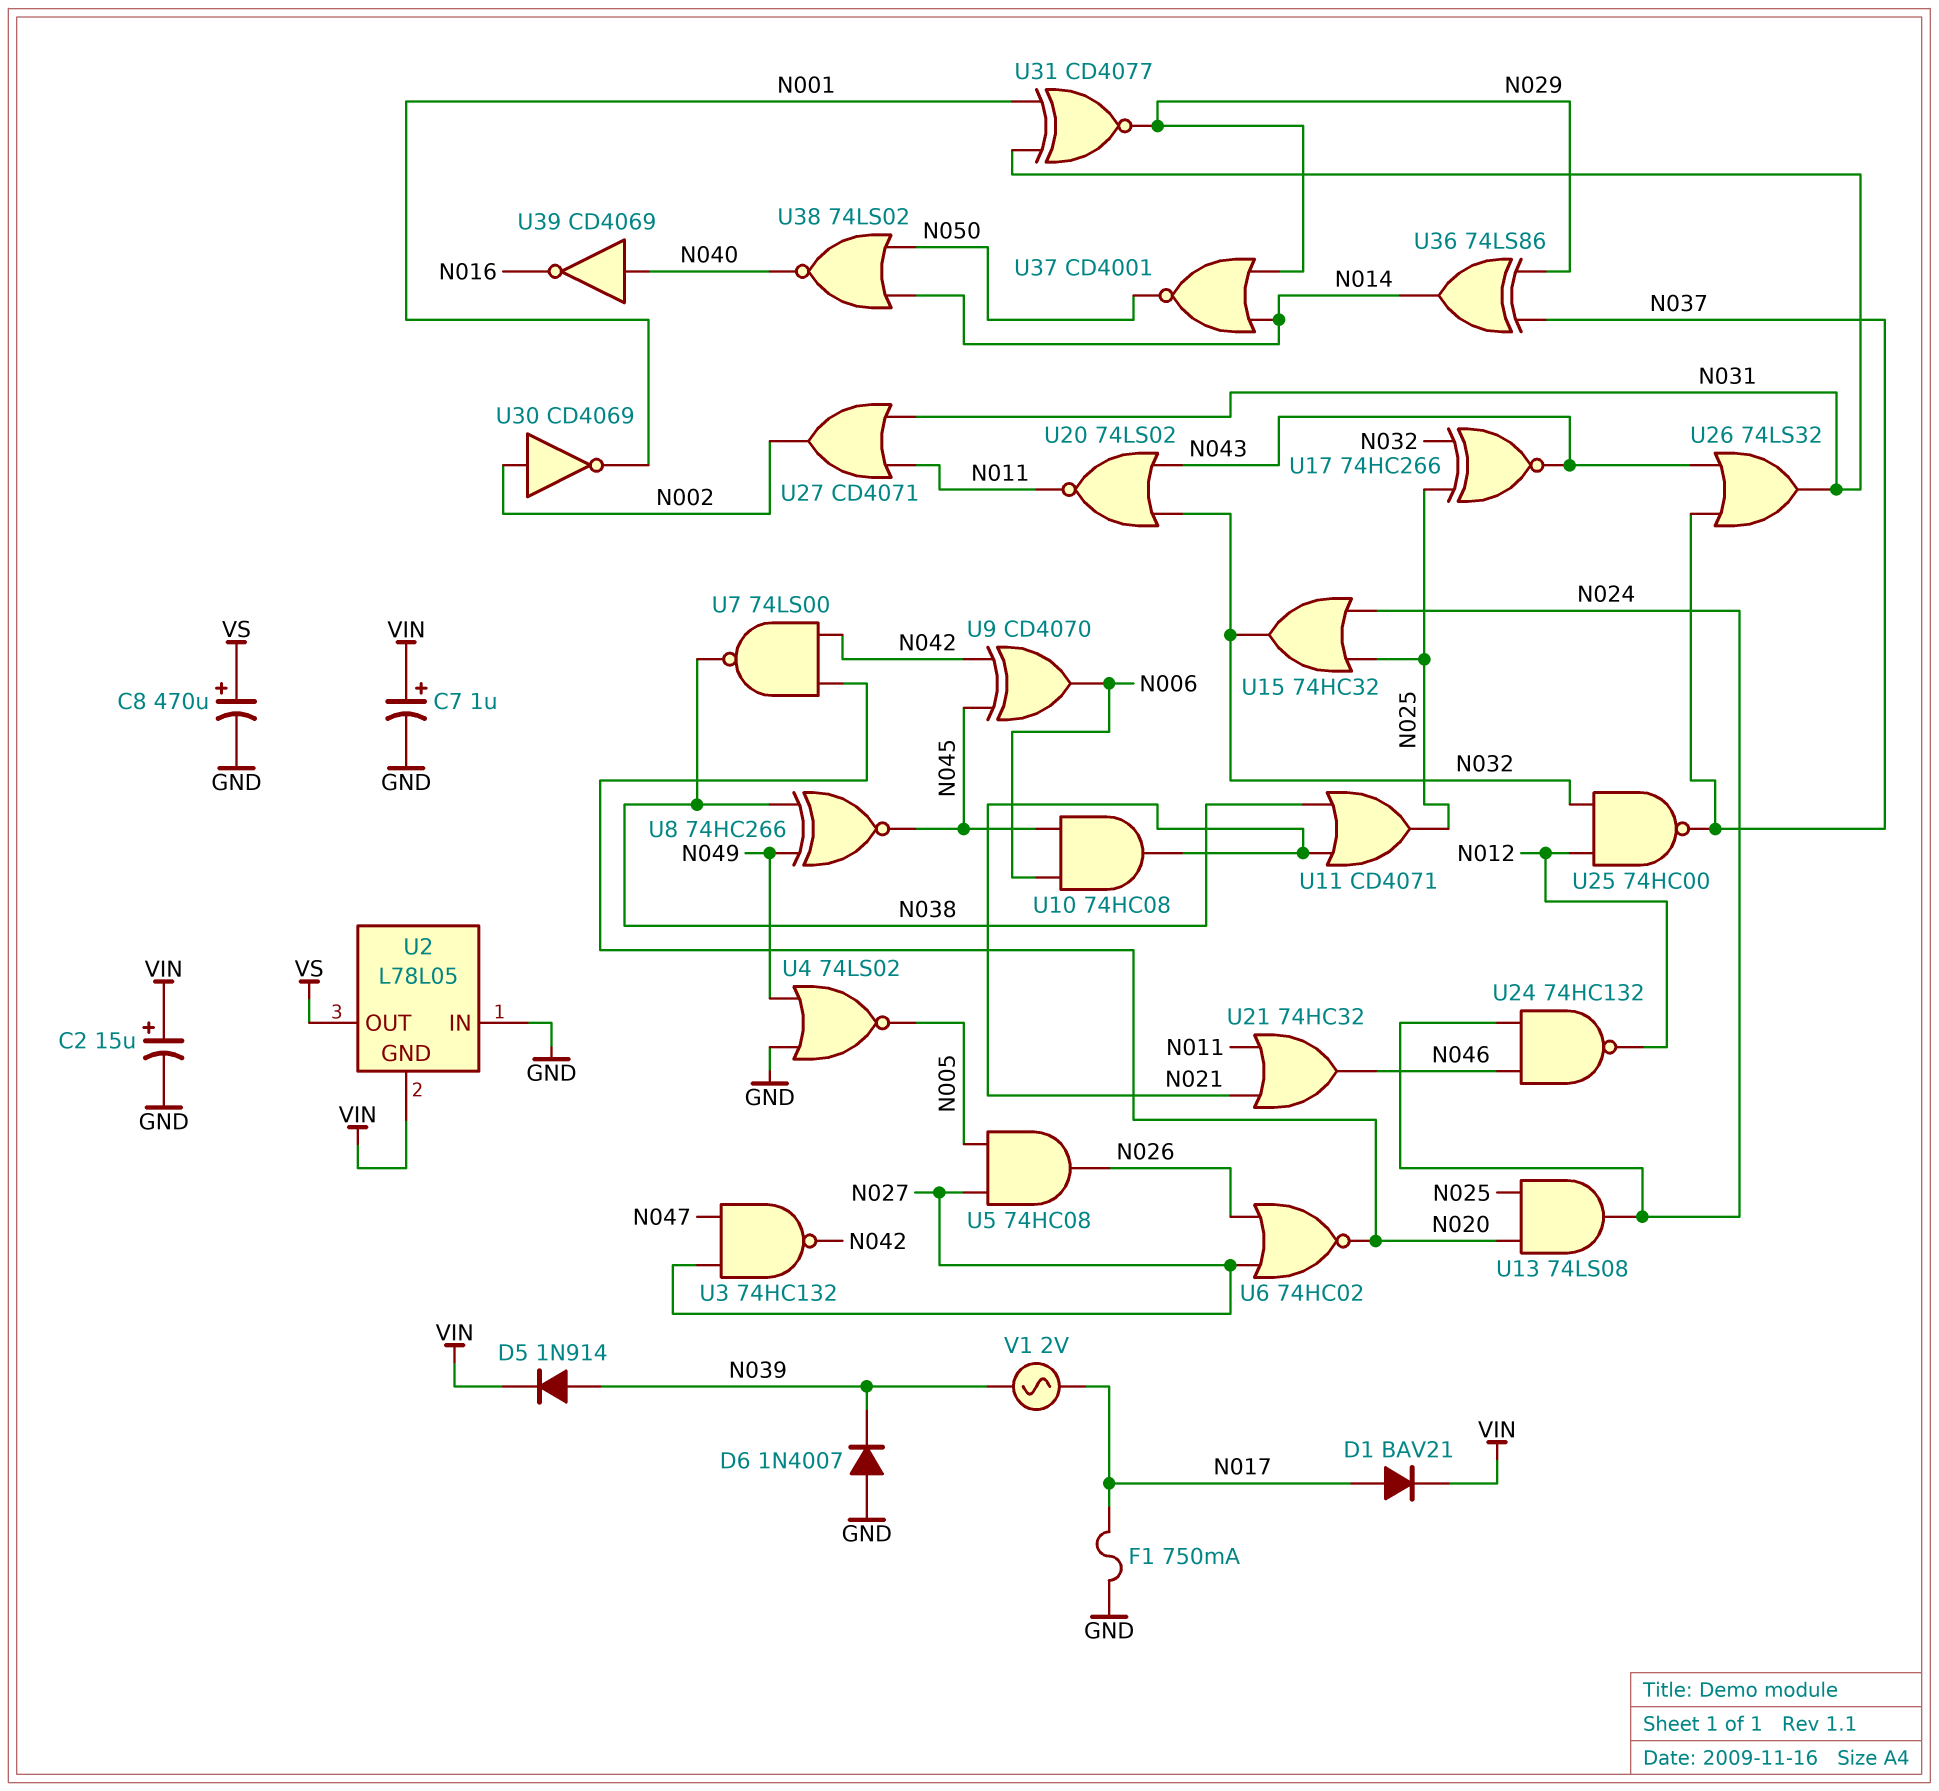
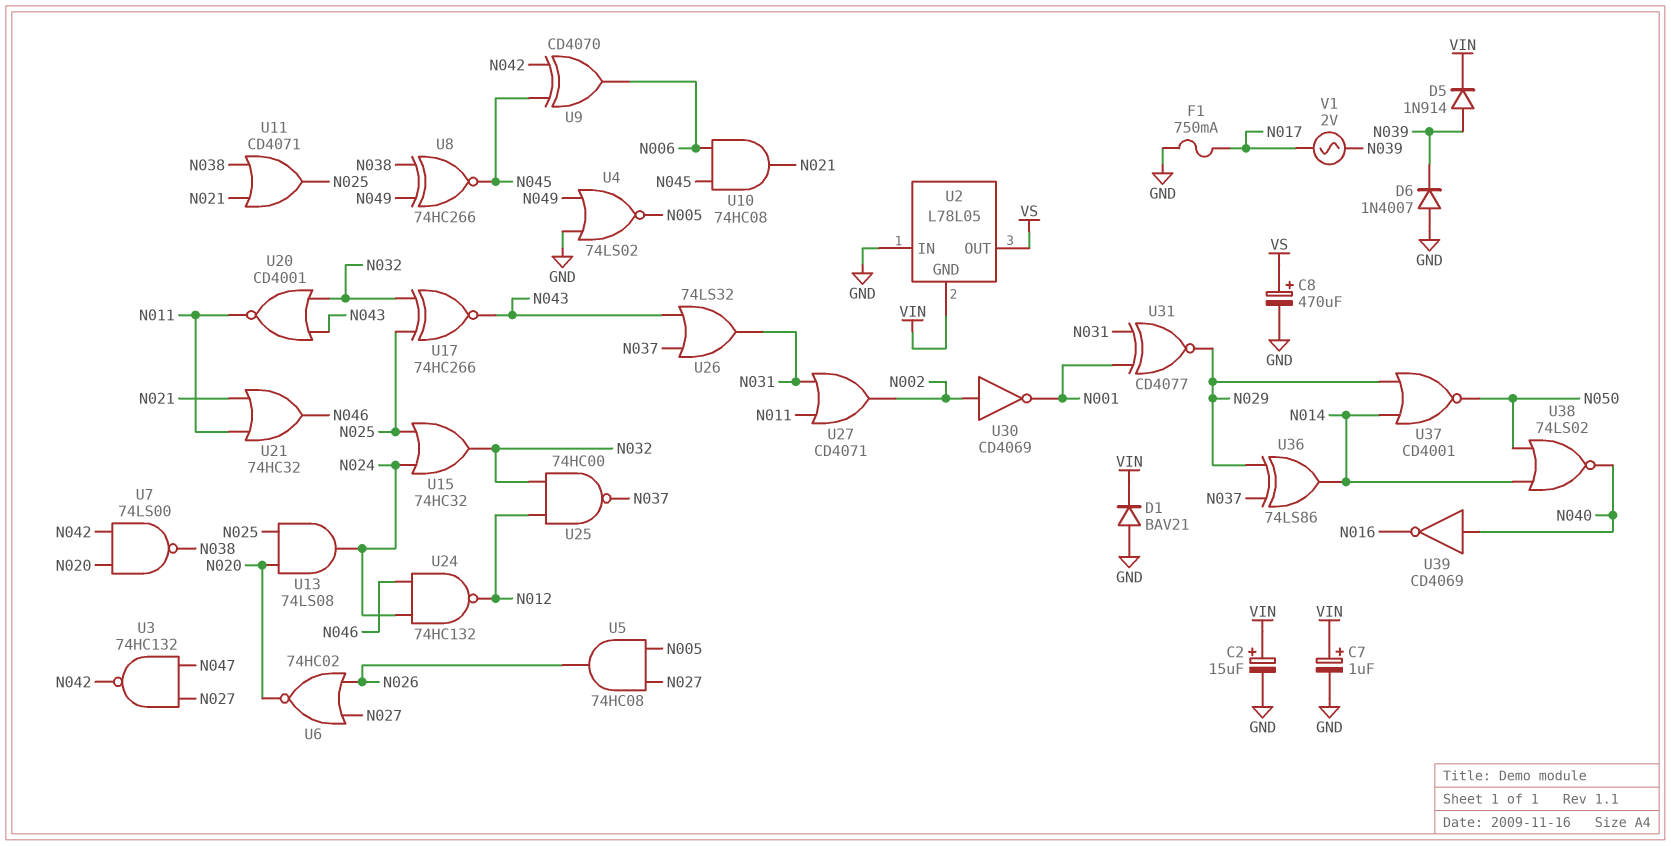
D1: diode BAV21 (A N017, K VIN) -> diode BAV21 (A GND, K VIN)
U20: NOR 74LS02 (in N032, in N043, out N011) -> NOR CD4001 (in N032, in N043, out N011)

